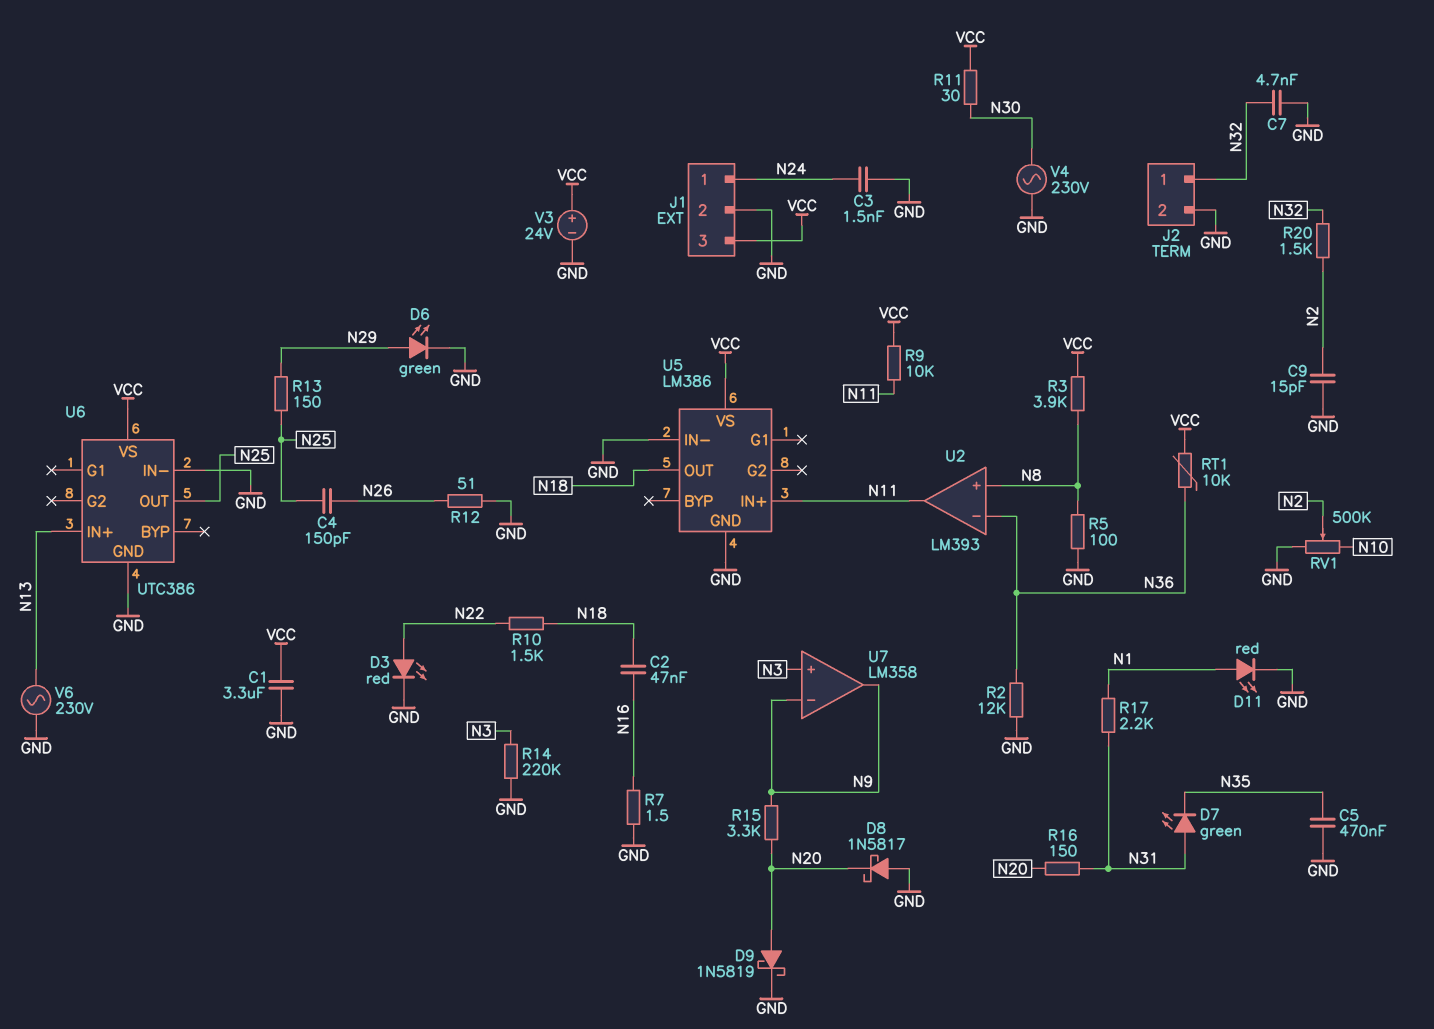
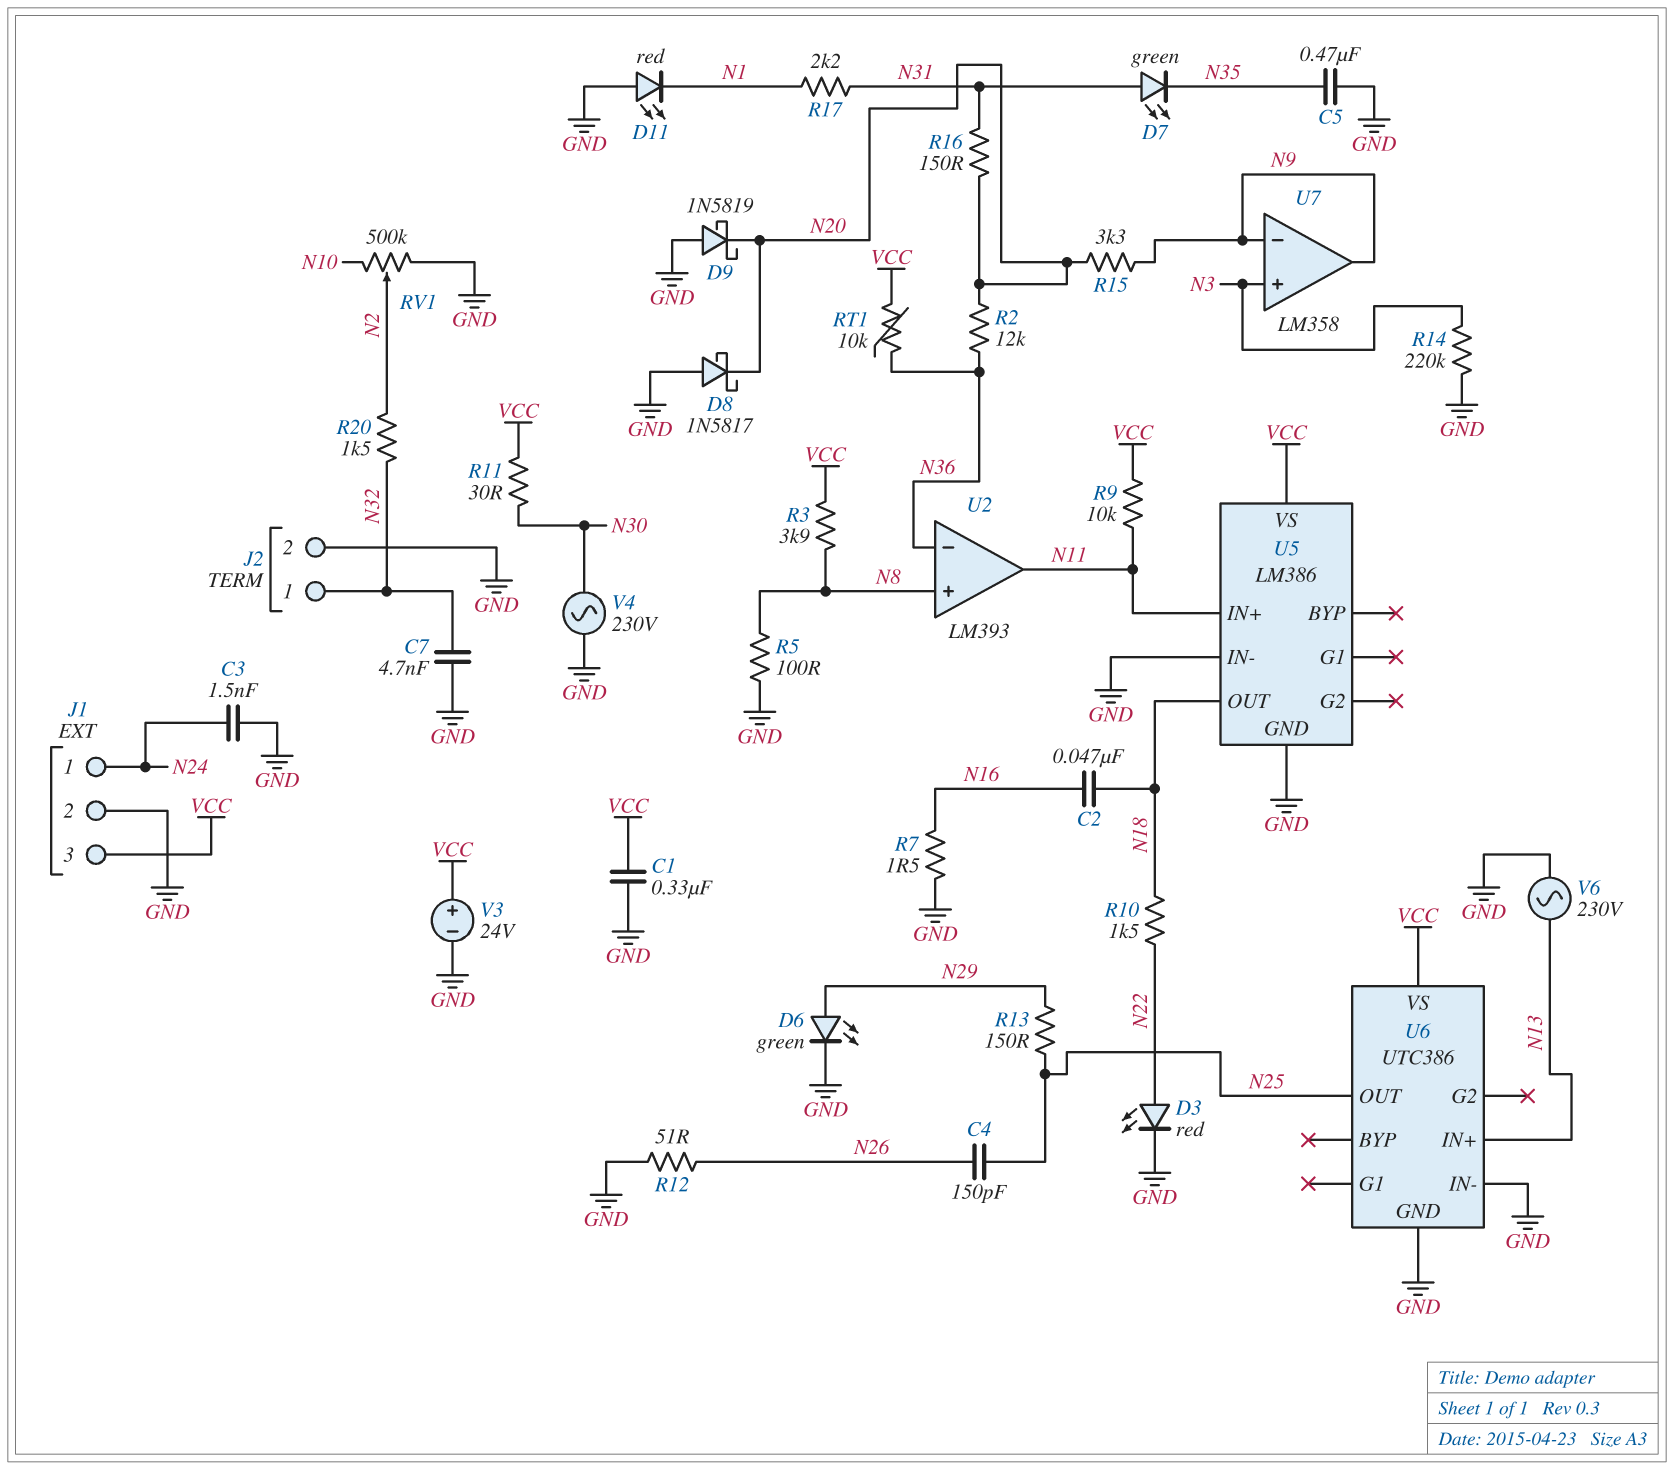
C1: 3.3uF (GND, VCC) -> 330nF (GND, VCC)
C9: 15pF (GND, N2) -> none
D9: schottky 1N5819 (A N20, K GND) -> schottky 1N5819 (A GND, K N20)
D11: LED red (A N1, K GND) -> LED red (A GND, K N1)
R2: 12k (GND, N36) -> 12k (N20, N36)

